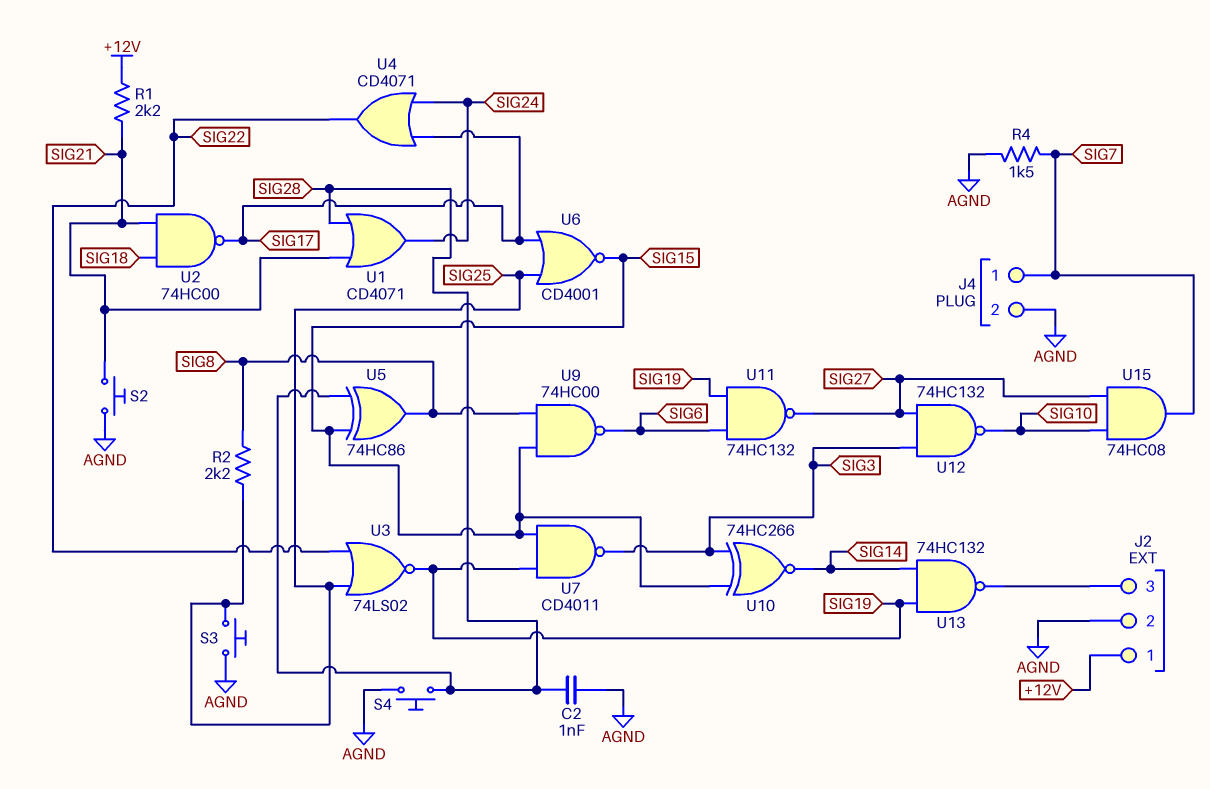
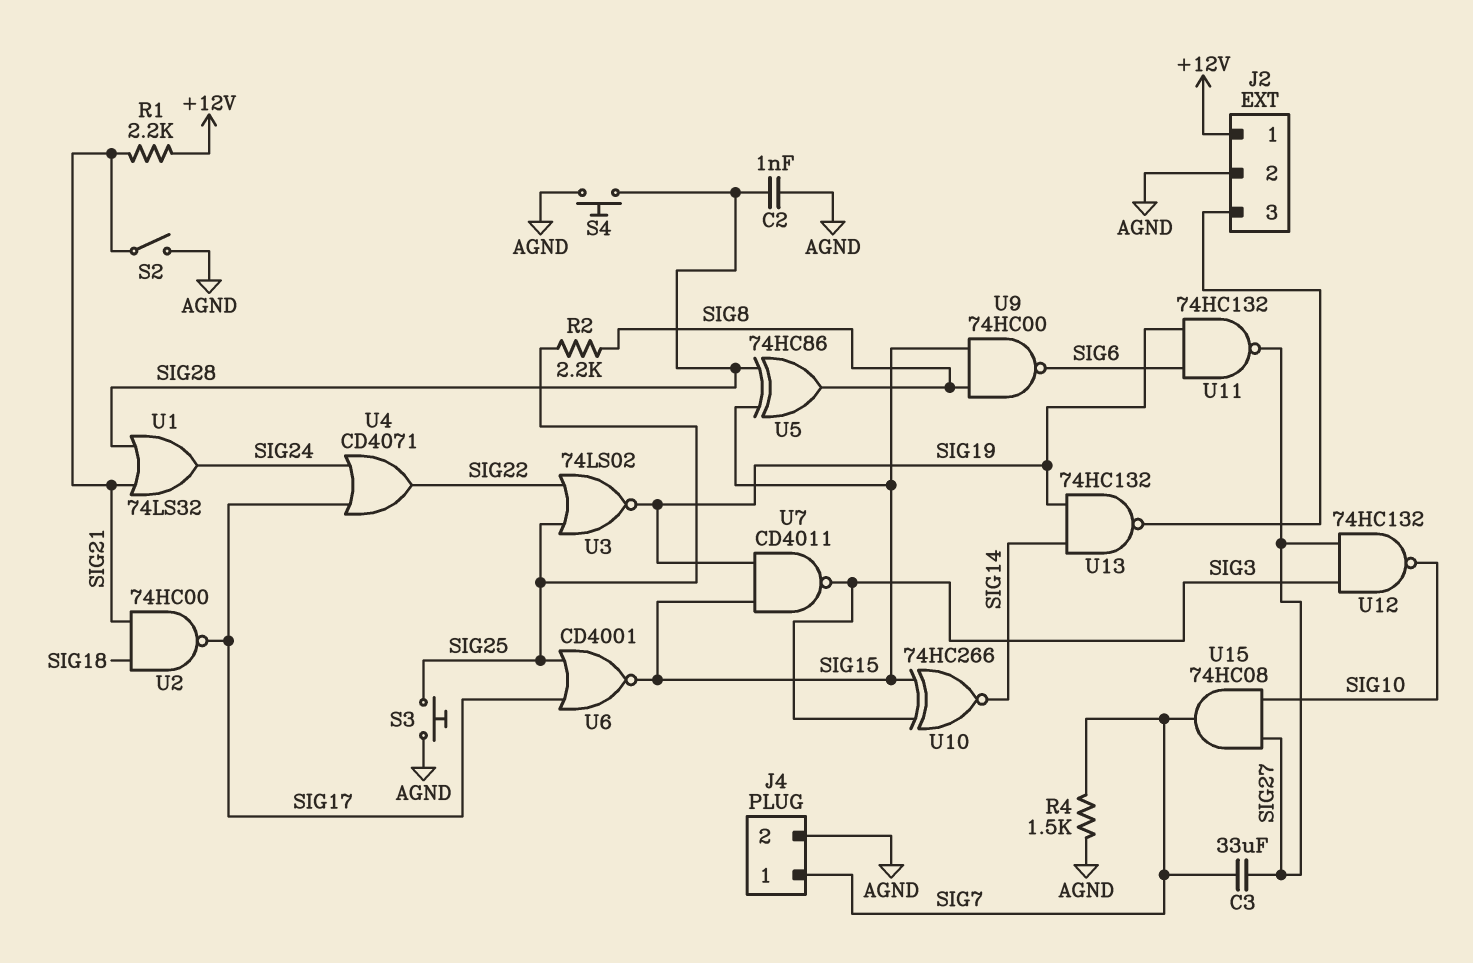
C3: none -> 33uF (SIG7, SIG27)
S2: button (AGND, SIG21) -> switch (AGND, SIG21)
U1: OR CD4071 (in SIG21, in SIG28, out SIG24) -> OR 74LS32 (in SIG21, in SIG28, out SIG24)

